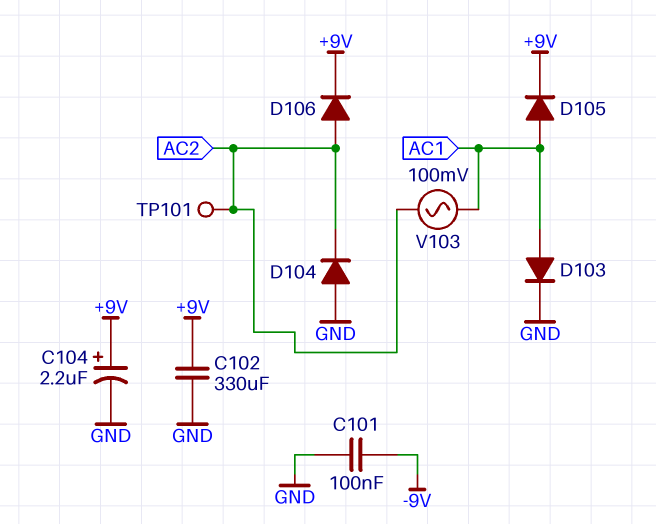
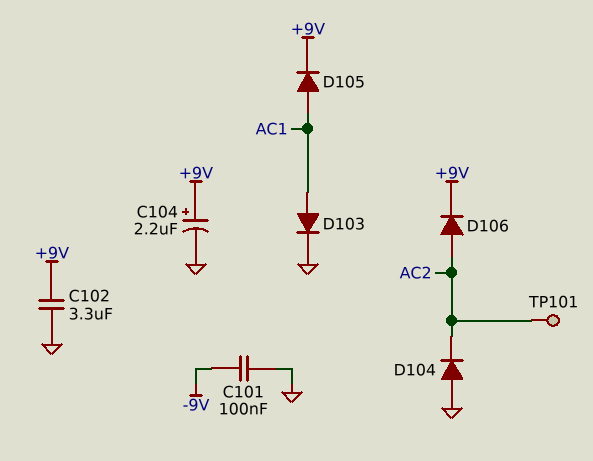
C102: 330uF (+9V, GND) -> 3.3uF (+9V, GND)
V103: AC 100mV (AC1, AC2) -> none

